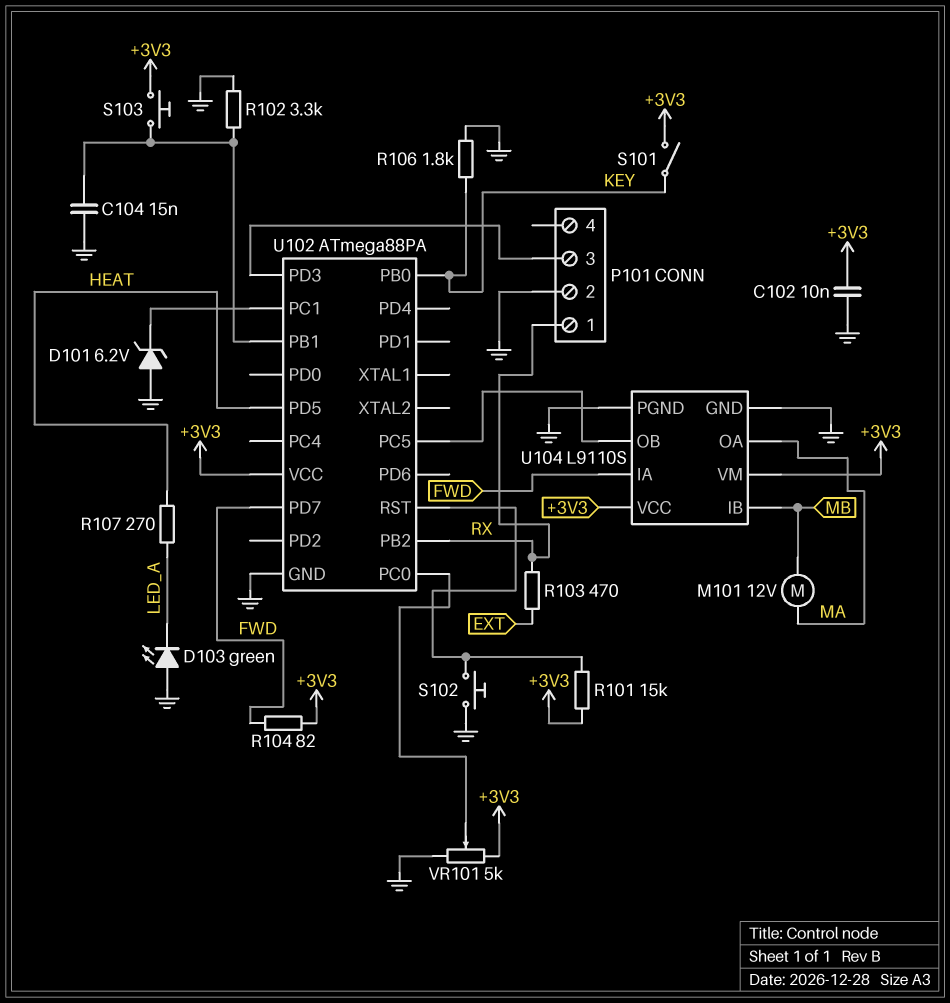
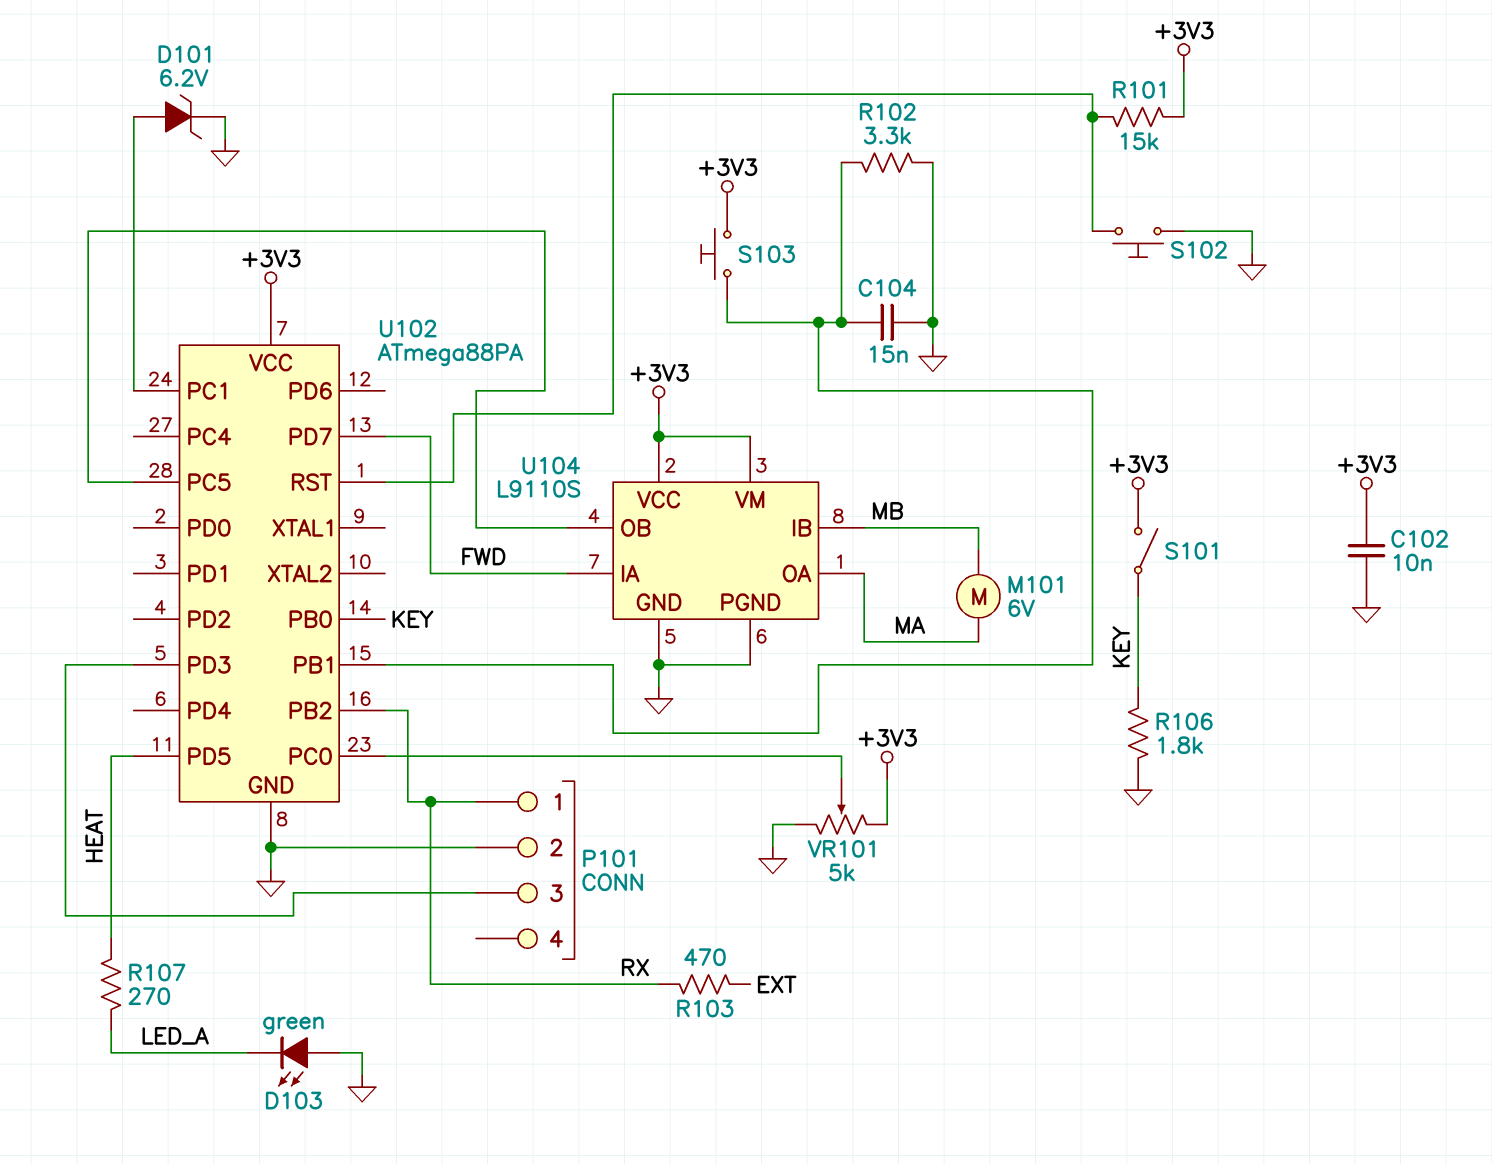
D101: zener 6.2V (A GND, K U102/PC1) -> zener 6.2V (A U102/PC1, K GND)
M101: motor 12V (MA, MB) -> motor 6V (MA, MB)
R104: 82 (+3V3, FWD) -> none

